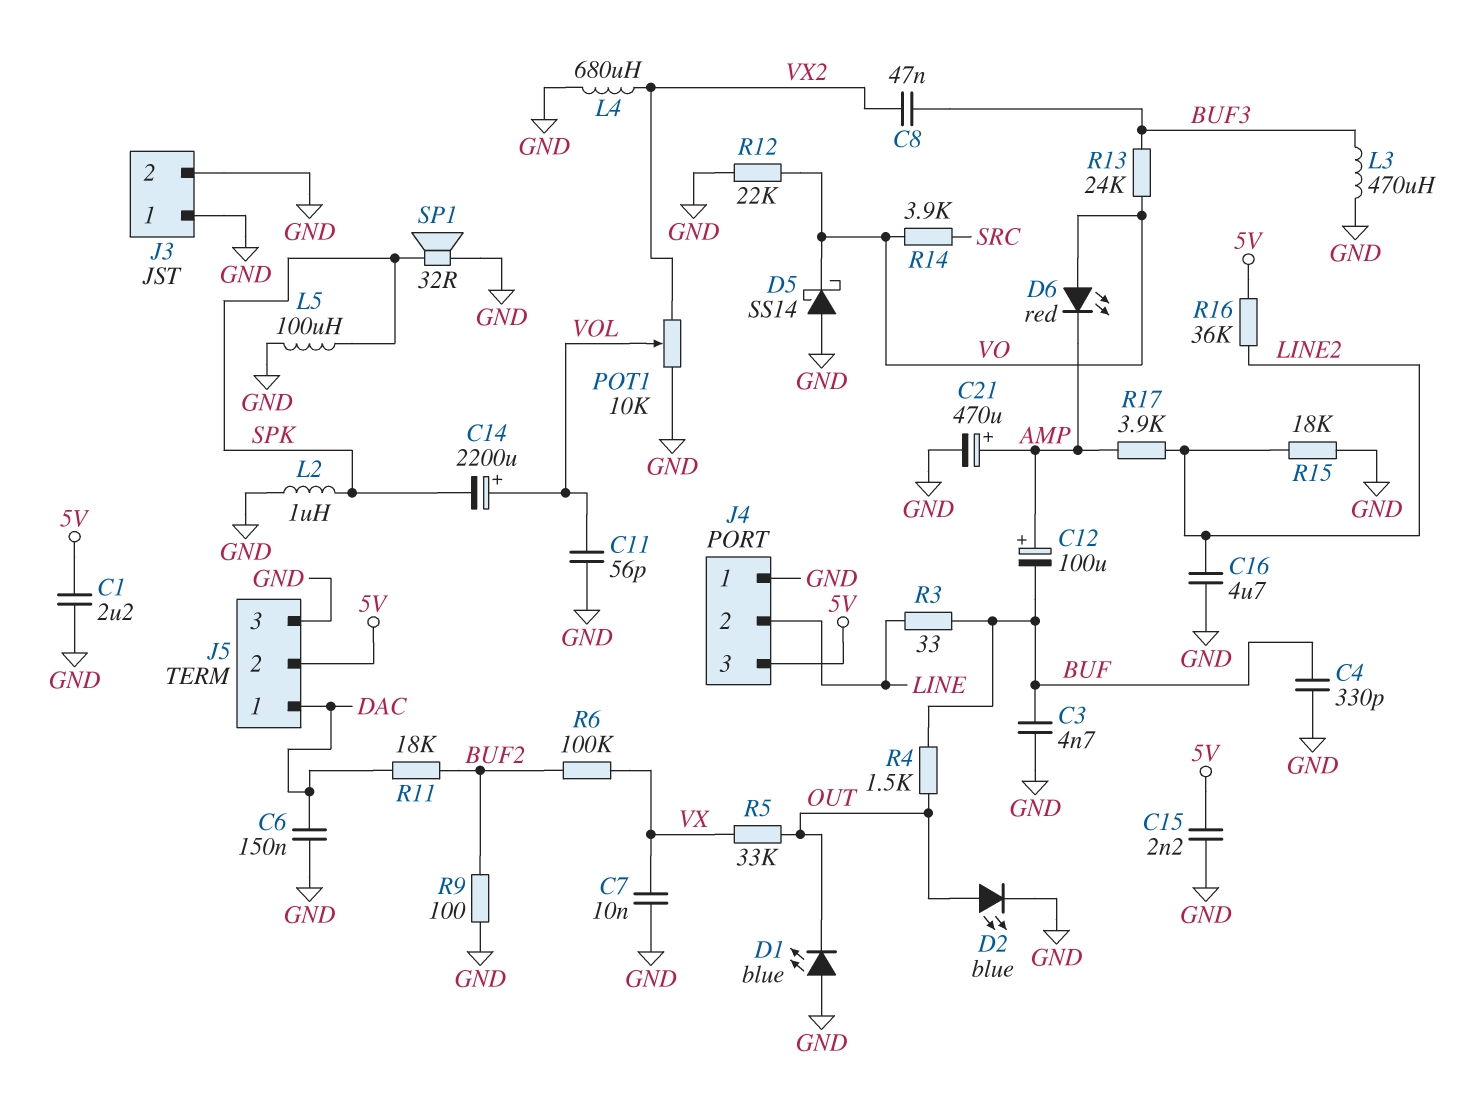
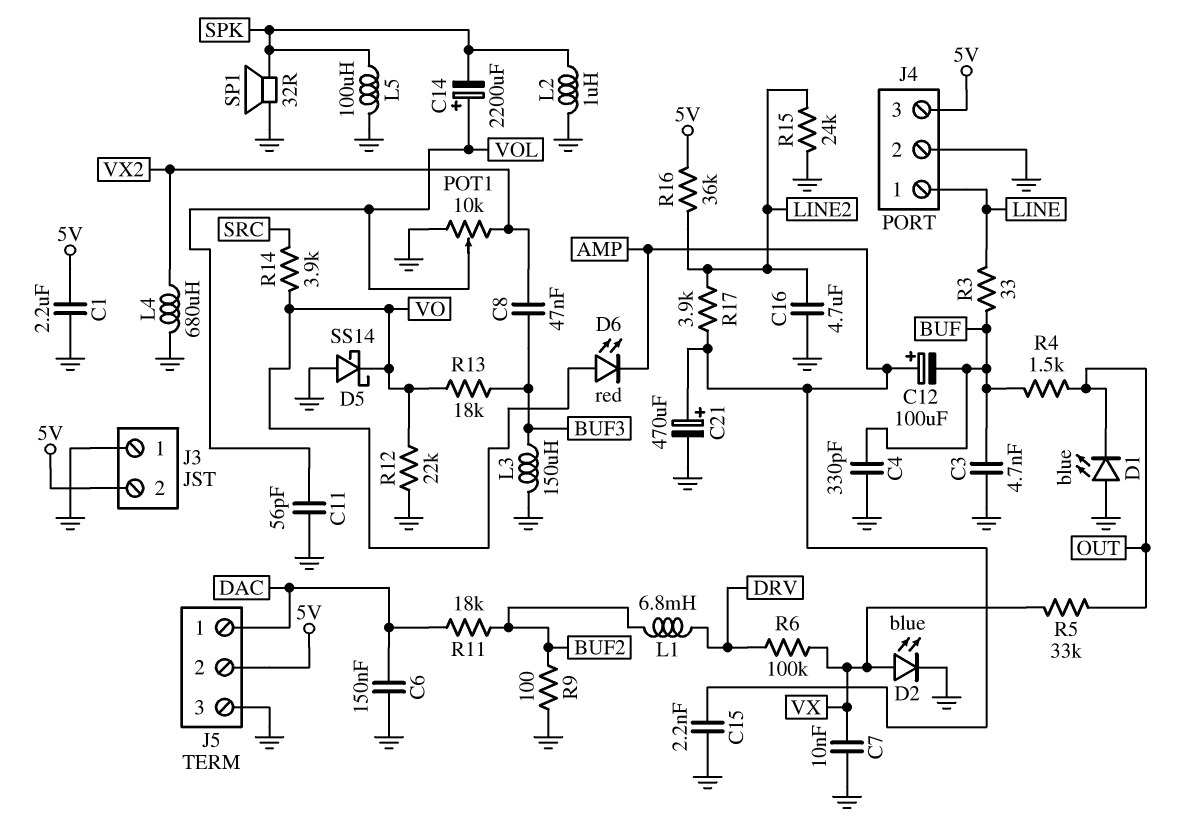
C15: 2.2nF (5V, GND) -> 2.2nF (AMP, GND)
D2: LED blue (A OUT, K GND) -> LED blue (A VX, K GND)
J3 pin 2: GND -> 5V
J4 pin 1: GND -> LINE
J4 pin 2: LINE -> GND
L1: none -> 6.8mH (BUF2, DRV)
L3: 470uH (BUF3, GND) -> 150uH (BUF3, GND)
R6: 100k (BUF2, VX) -> 100k (DRV, VX)
R13: 24k (BUF3, VO) -> 18k (BUF3, VO)
R15: 18k (GND, LINE2) -> 24k (GND, LINE2)

